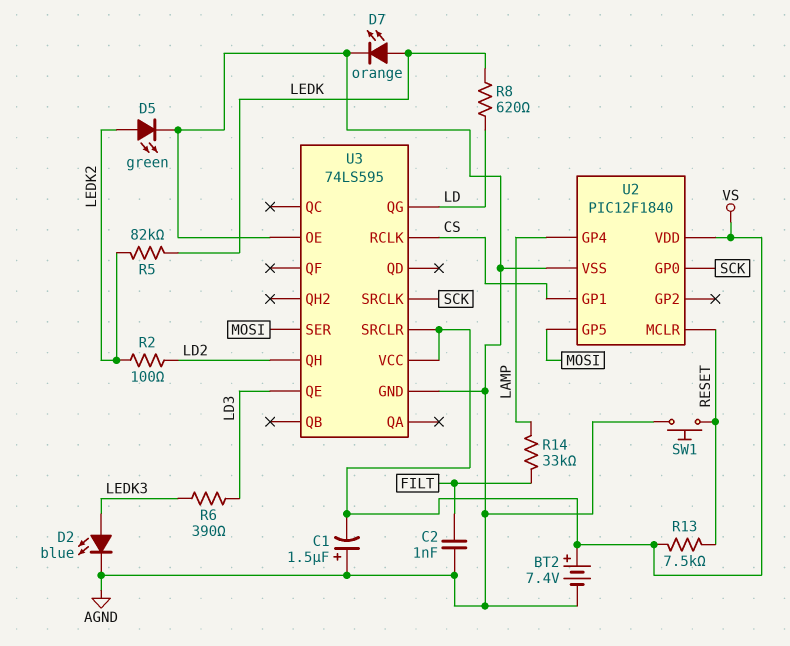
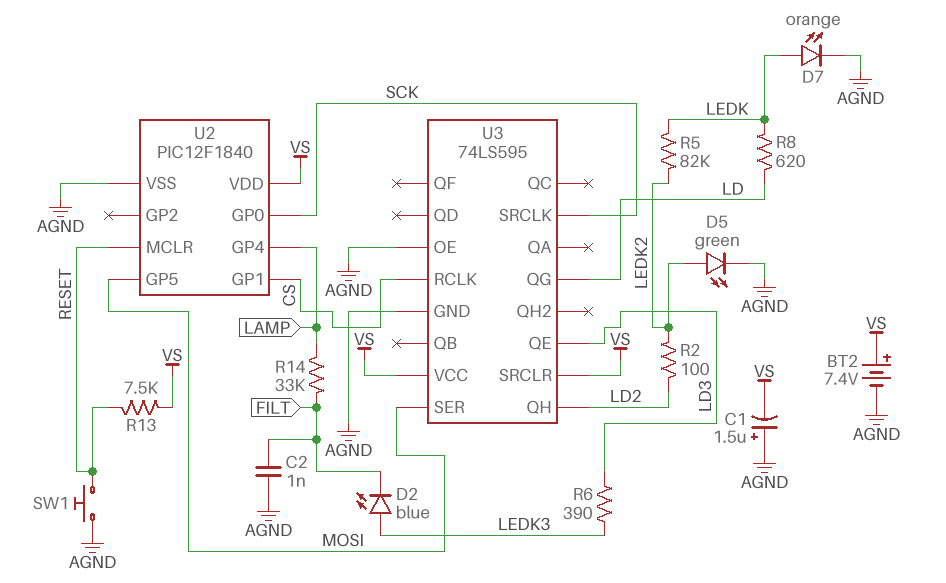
D2: LED blue (A LEDK3, K AGND) -> LED blue (A LEDK3, K FILT)

